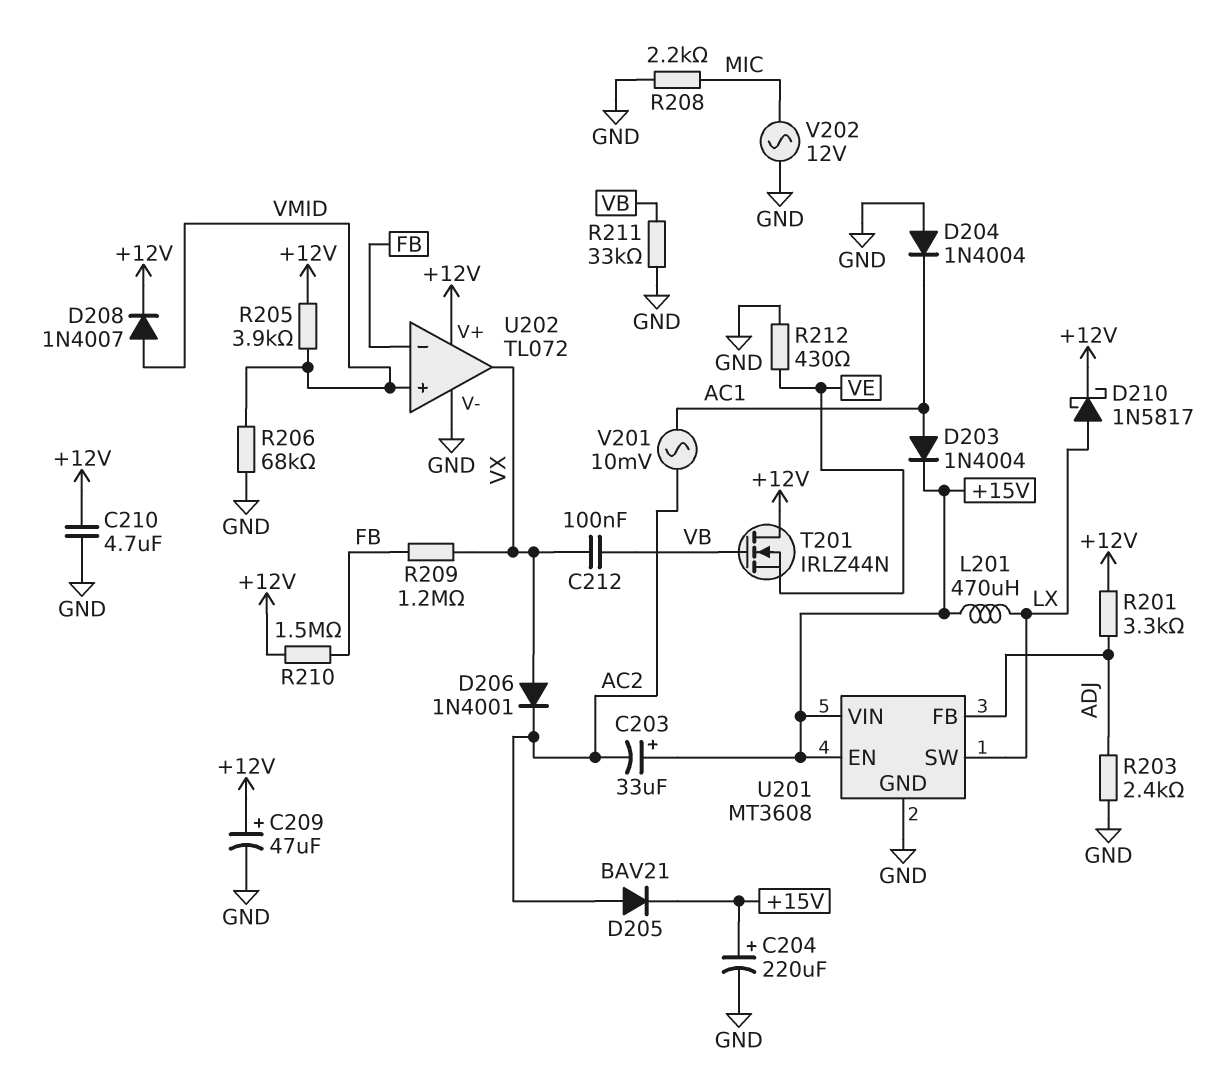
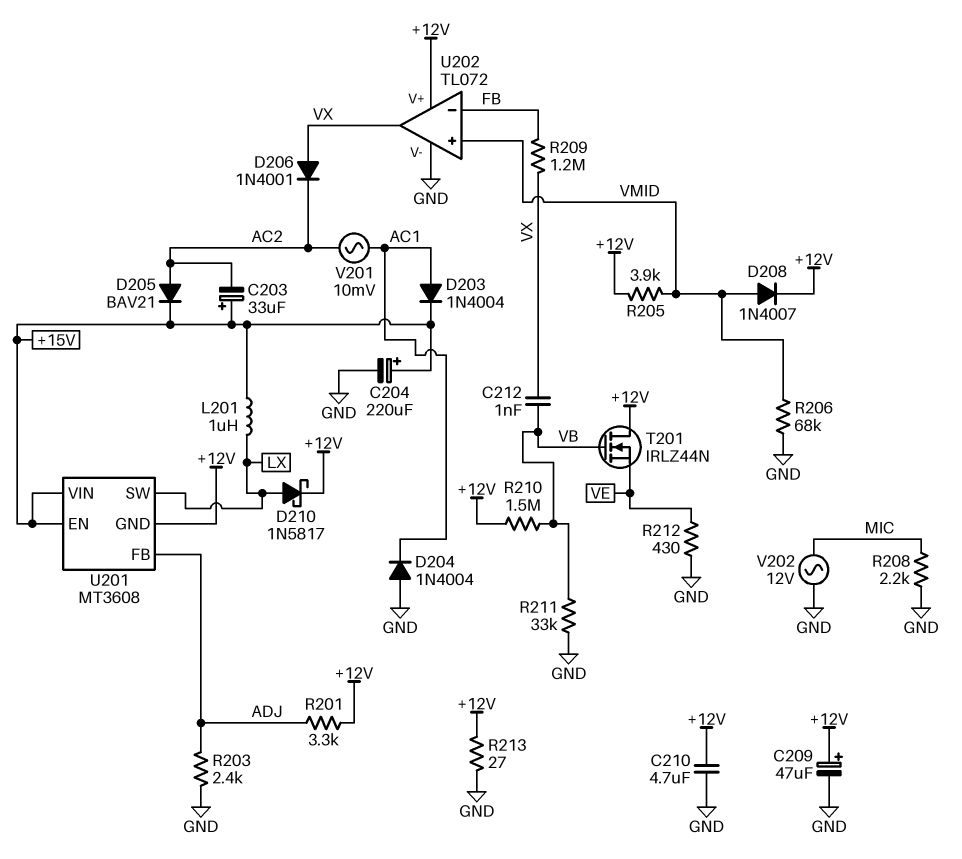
C212: 100nF (VB, VX) -> 1nF (VB, VX)
L201: 470uH (+15V, LX) -> 1uH (+15V, LX)
R210: 1.5M (+12V, FB) -> 1.5M (+12V, VB)
R213: none -> 27 (+12V, GND)
U201 pin GND: GND -> +12V

